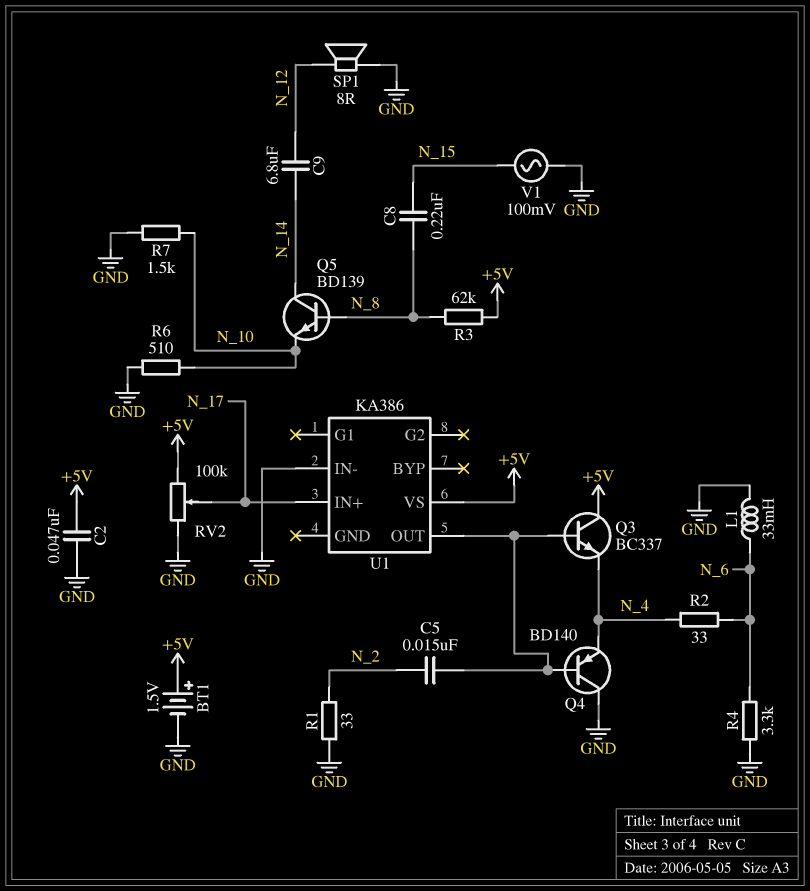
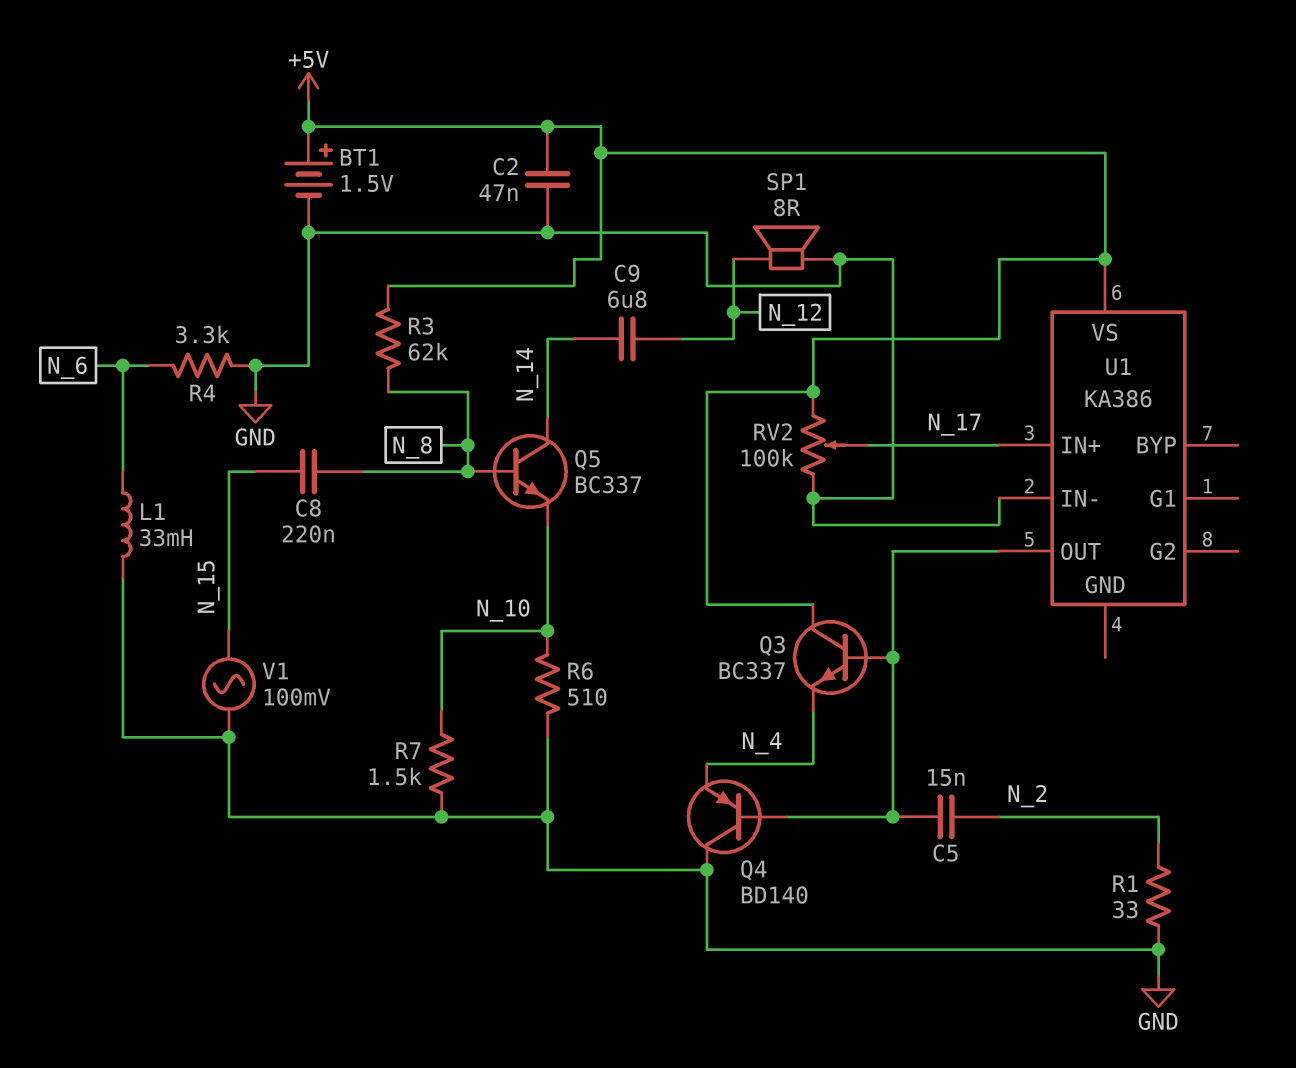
Q5: NPN BD139 (B N_8, C N_14, E N_10) -> NPN BC337 (B N_8, C N_14, E N_10)
R2: 33 (N_4, N_6) -> none

